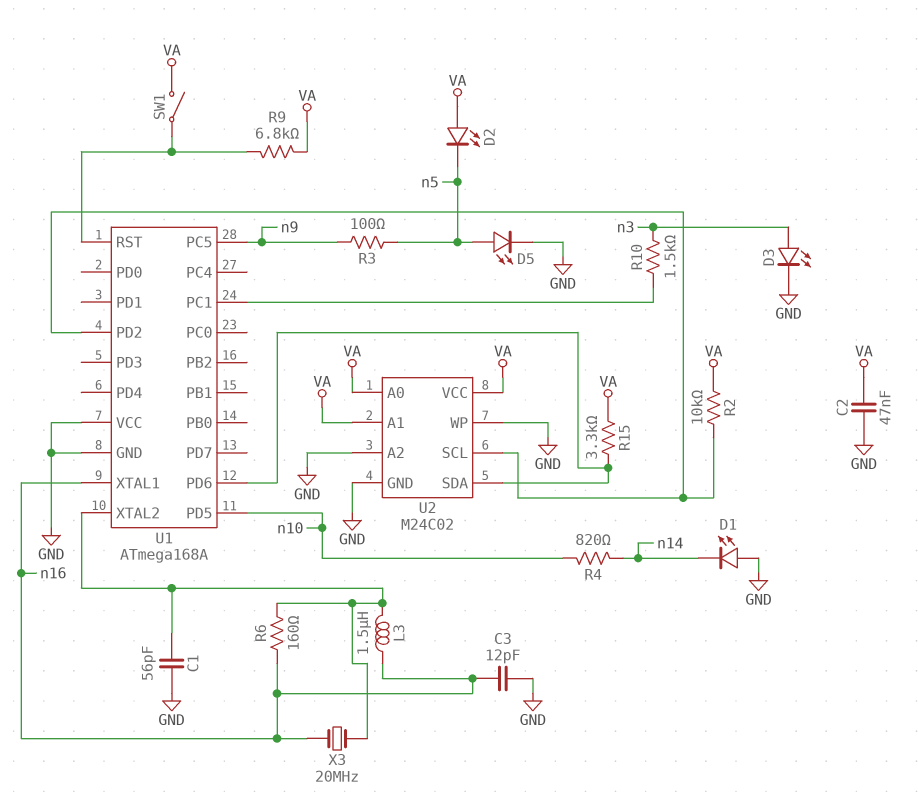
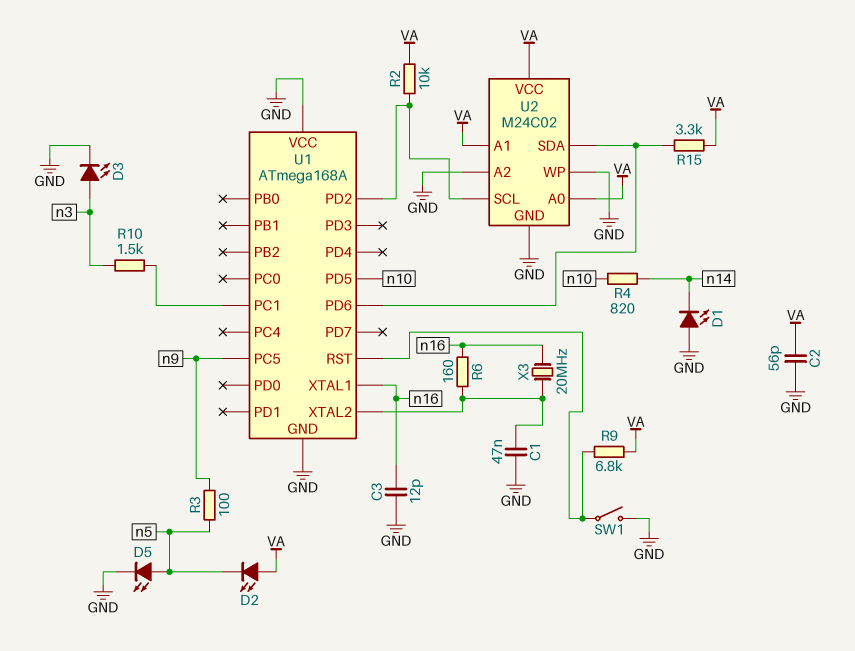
C1: 56pF (GND, U1/XTAL2) -> 47nF (GND, U1/XTAL2)
C2: 47nF (GND, VA) -> 56pF (GND, VA)
L3: 1.5uH (U1/XTAL2, n16) -> none
SW1: switch (U1/RST, VA) -> switch (GND, U1/RST)

